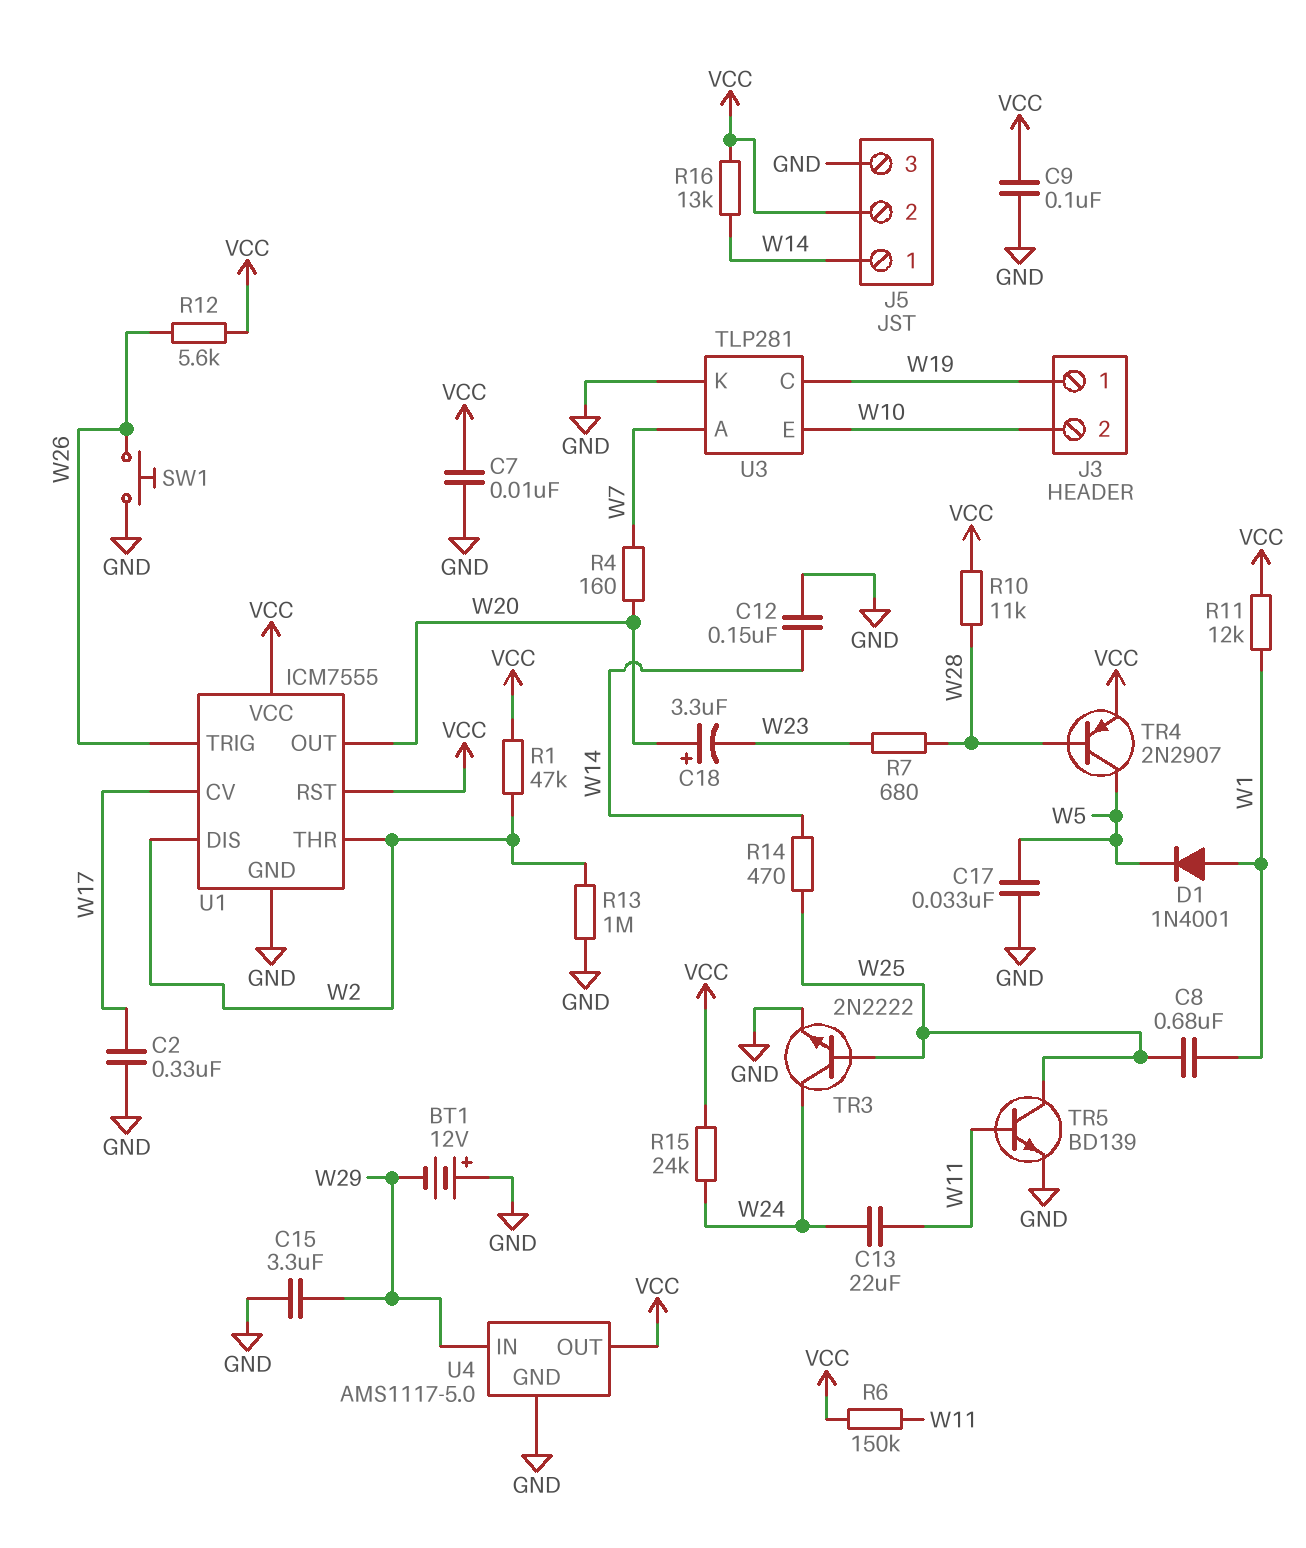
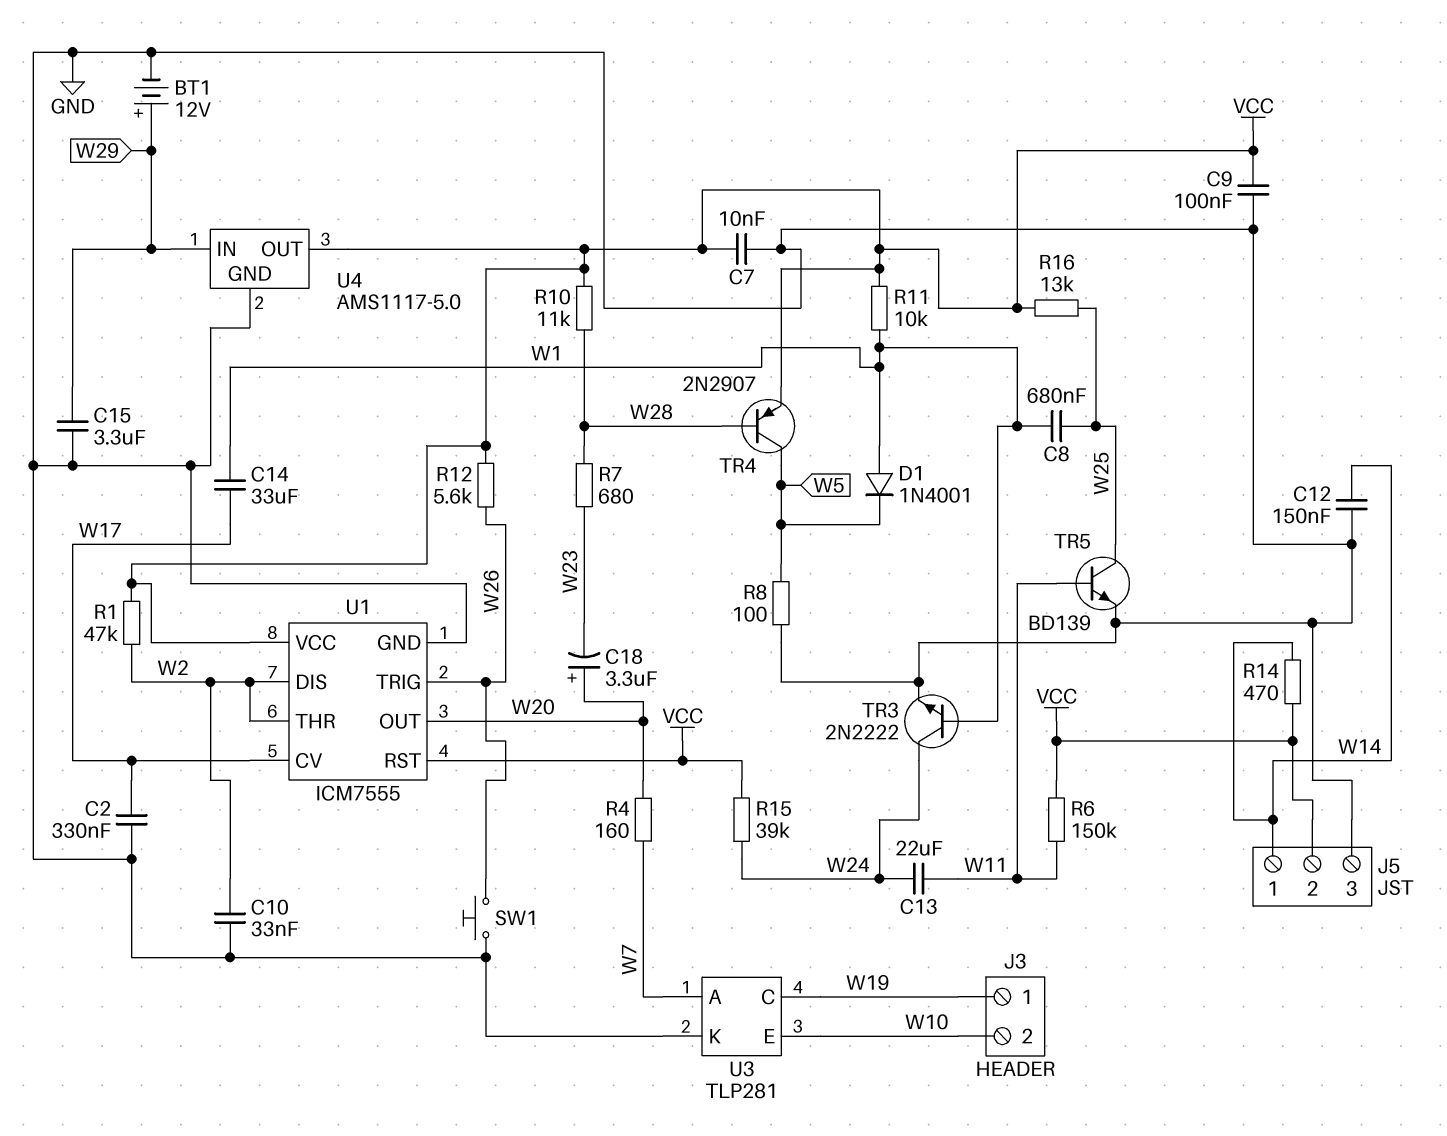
BT1: 12V (plus GND, minus W29) -> 12V (plus W29, minus GND)
C10: none -> 33nF (GND, W2)
C14: none -> 33uF (W1, W17)
C17: 33nF (GND, W5) -> none
R8: none -> 100 (GND, W5)
R11: 12k (VCC, W1) -> 10k (VCC, W1)
R13: 1M (GND, W2) -> none
R14: 470 (W14, W25) -> 470 (VCC, W14)
R15: 24k (VCC, W24) -> 39k (VCC, W24)
R16: 13k (VCC, W14) -> 13k (VCC, W25)
TR3: NPN 2N2222 (B W25, C W24, E GND) -> NPN 2N2222 (B W1, C W24, E GND)

